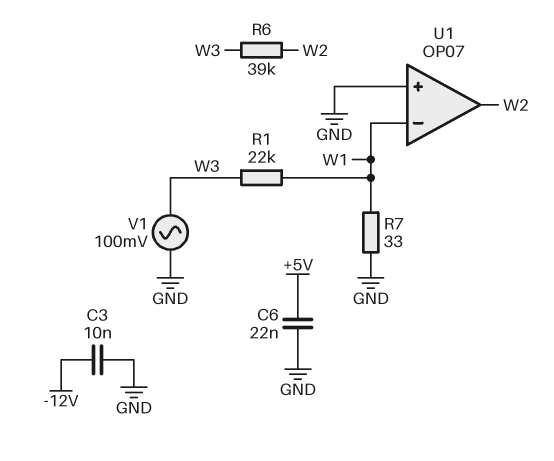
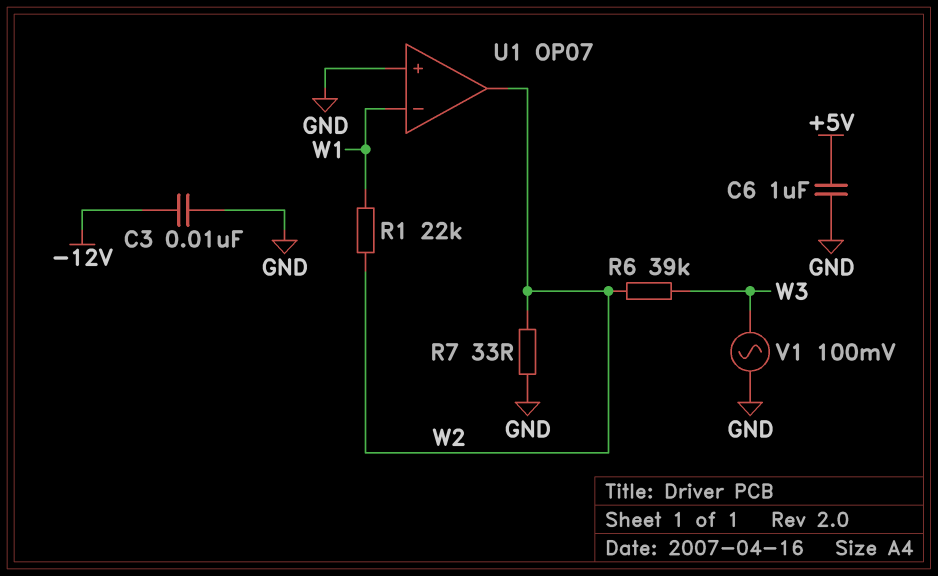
C6: 22nF (+5V, GND) -> 1uF (+5V, GND)
R1: 22k (W1, W3) -> 22k (W1, W2)
R7: 33 (GND, W1) -> 33 (GND, W2)

